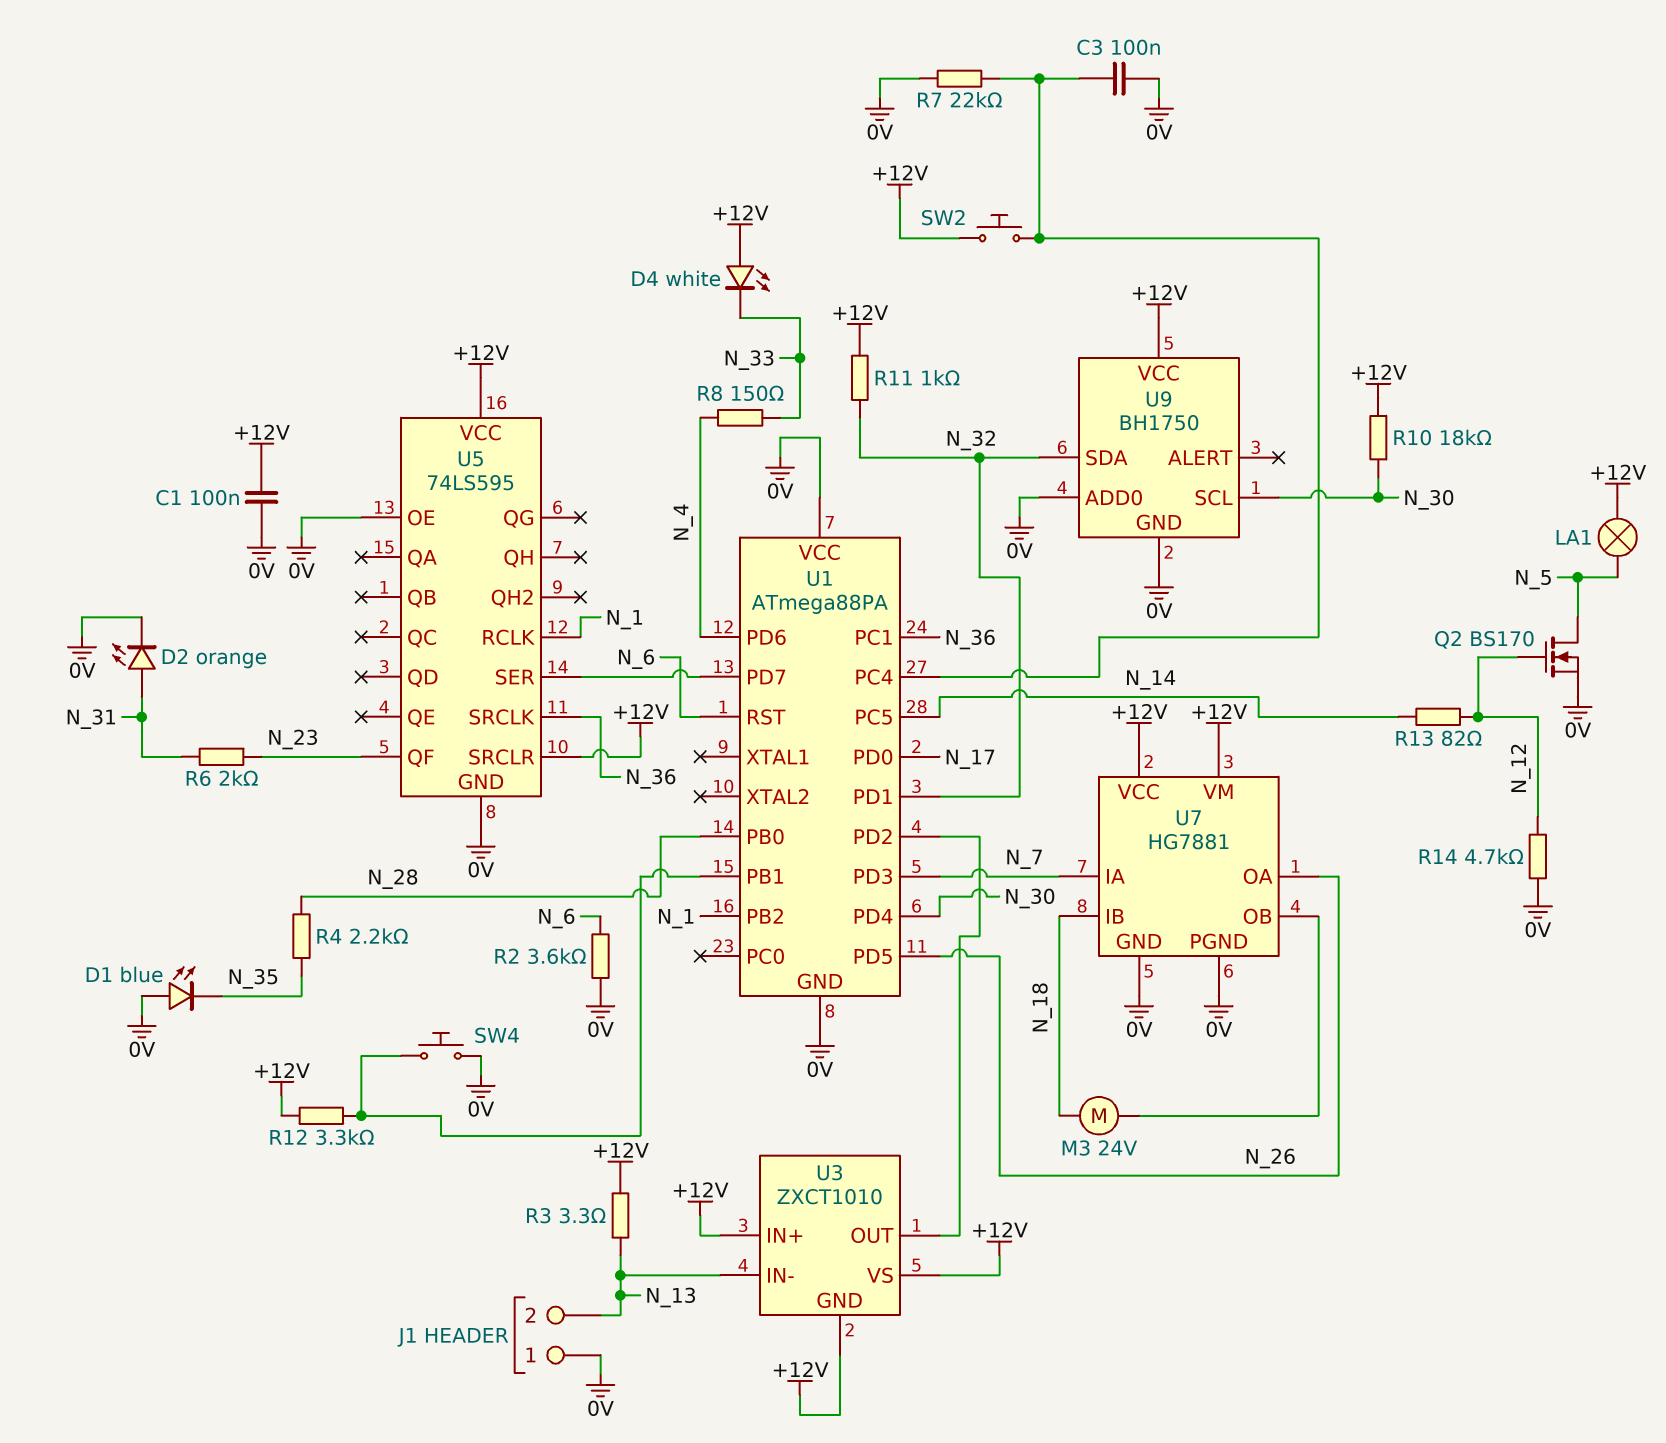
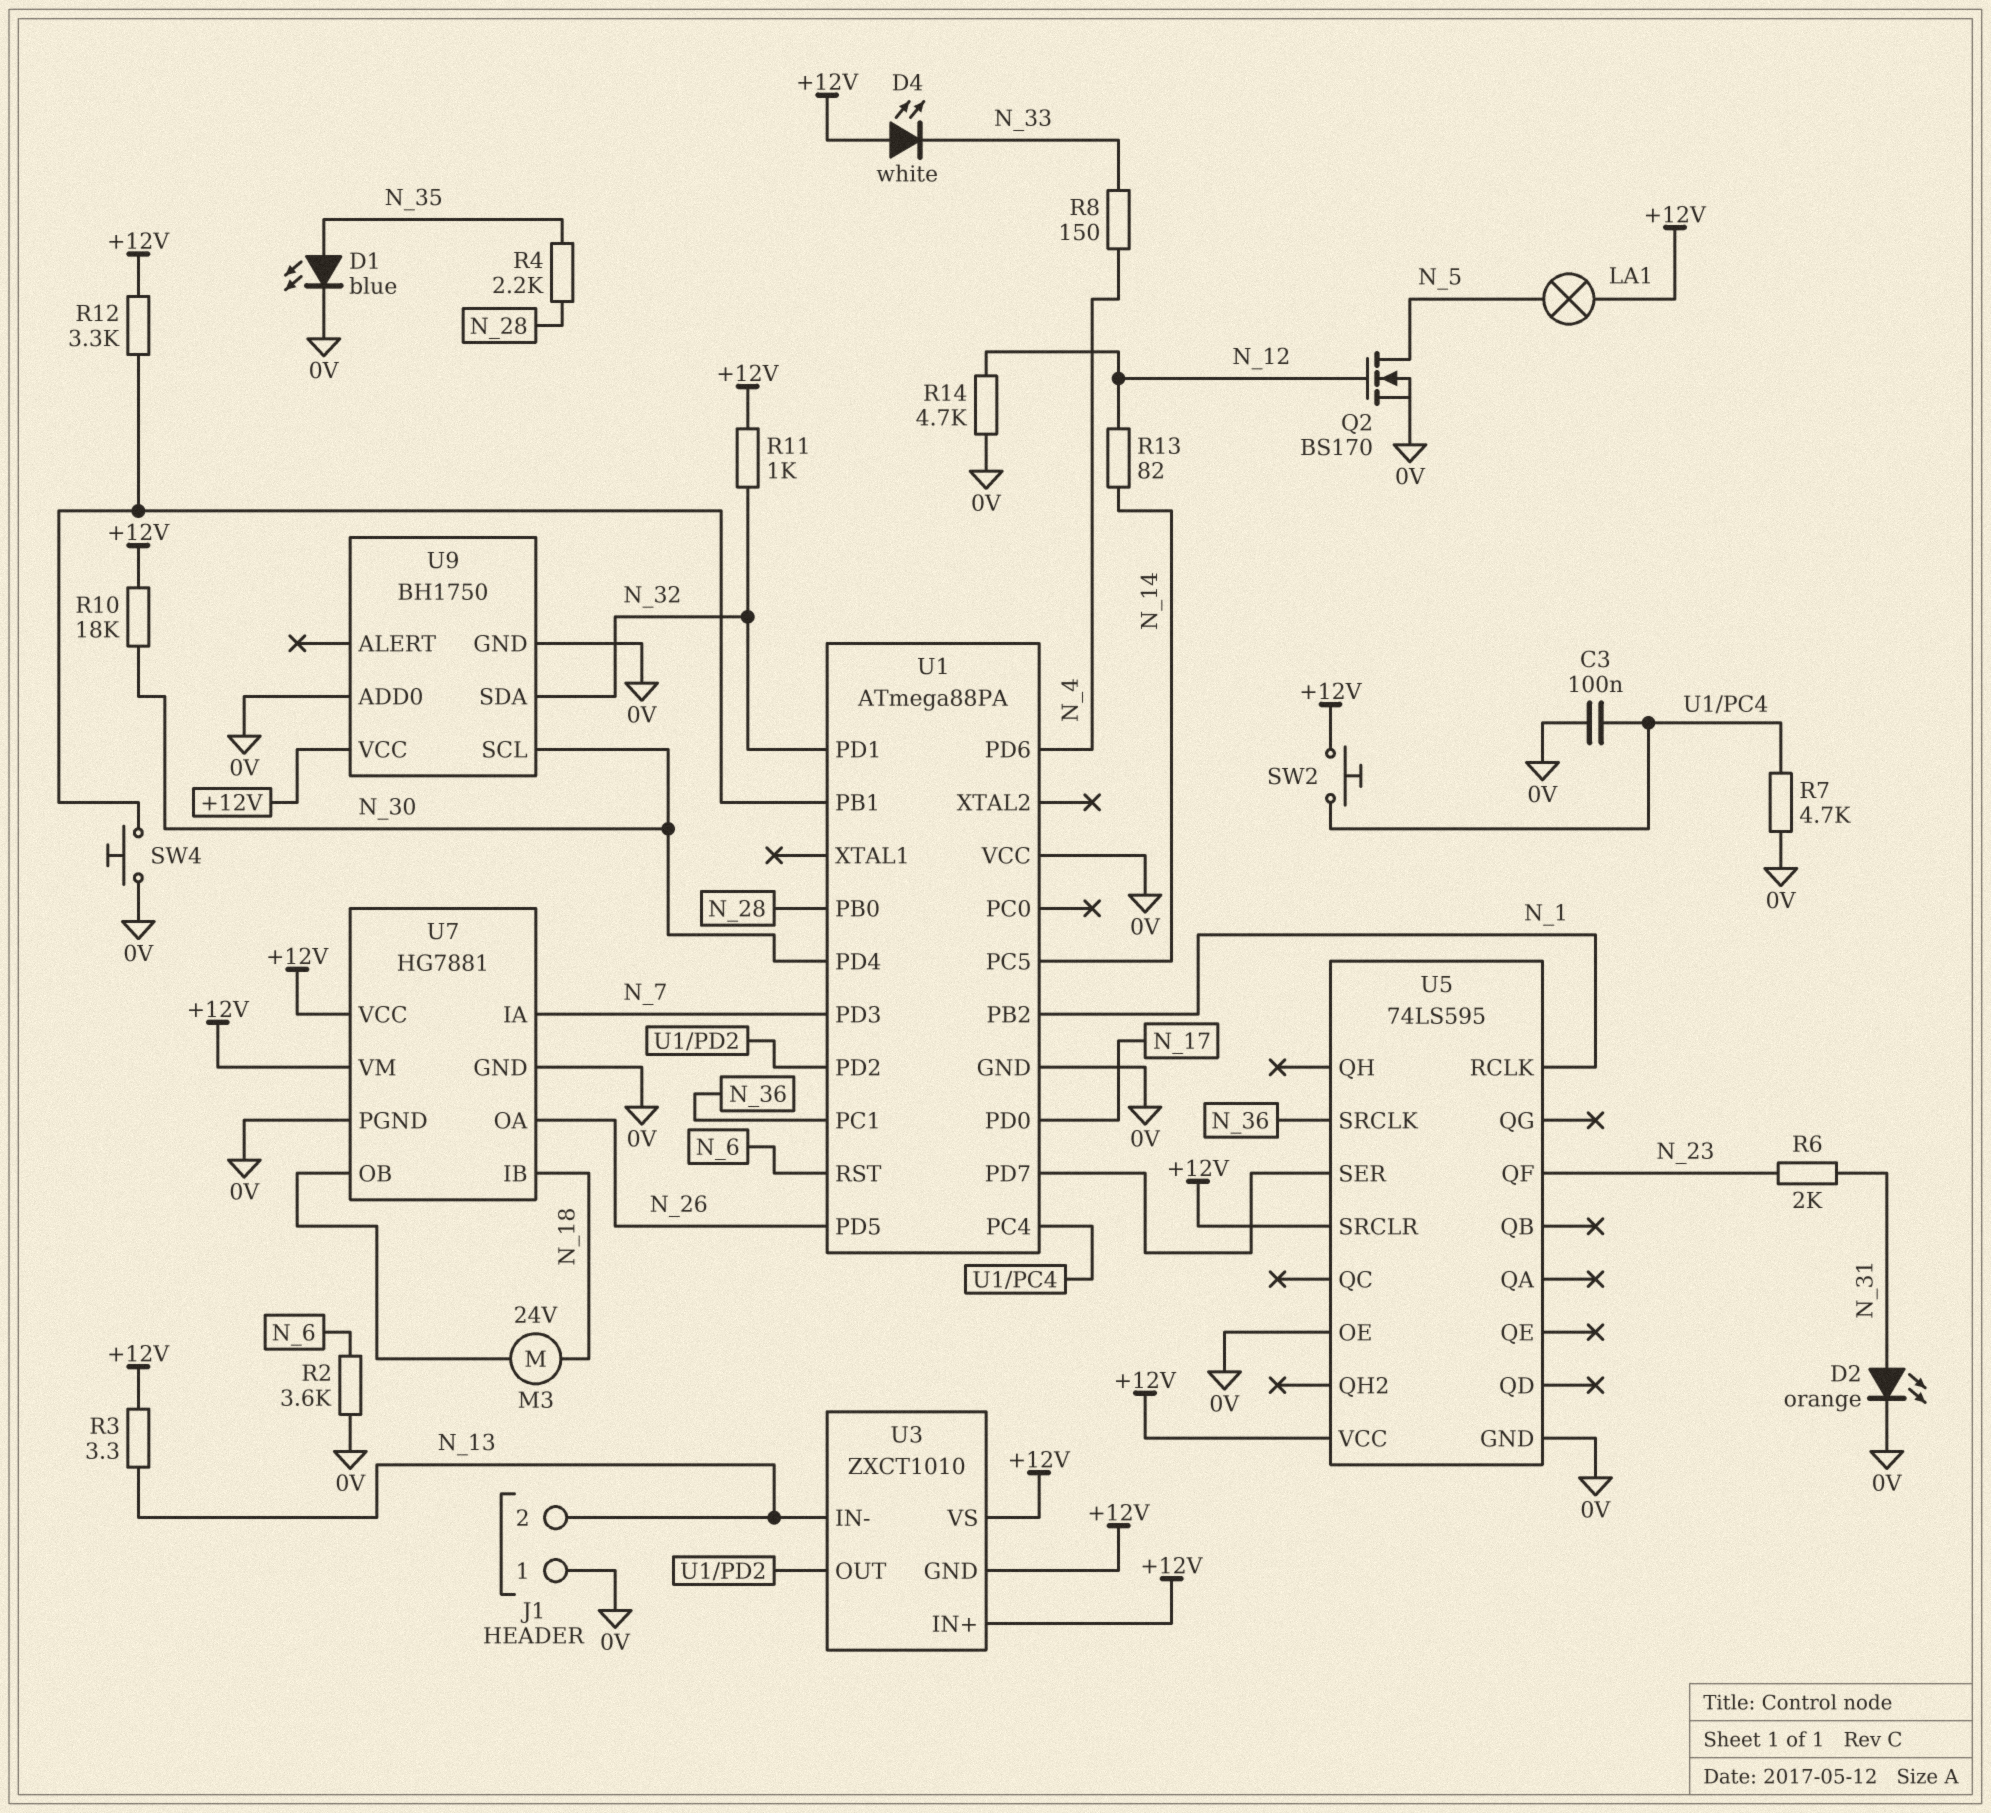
C1: 100nF (+12V, 0V) -> none
D1: LED blue (A 0V, K N_35) -> LED blue (A N_35, K 0V)
R7: 22k (0V, U1/PC4) -> 4.7k (0V, U1/PC4)

